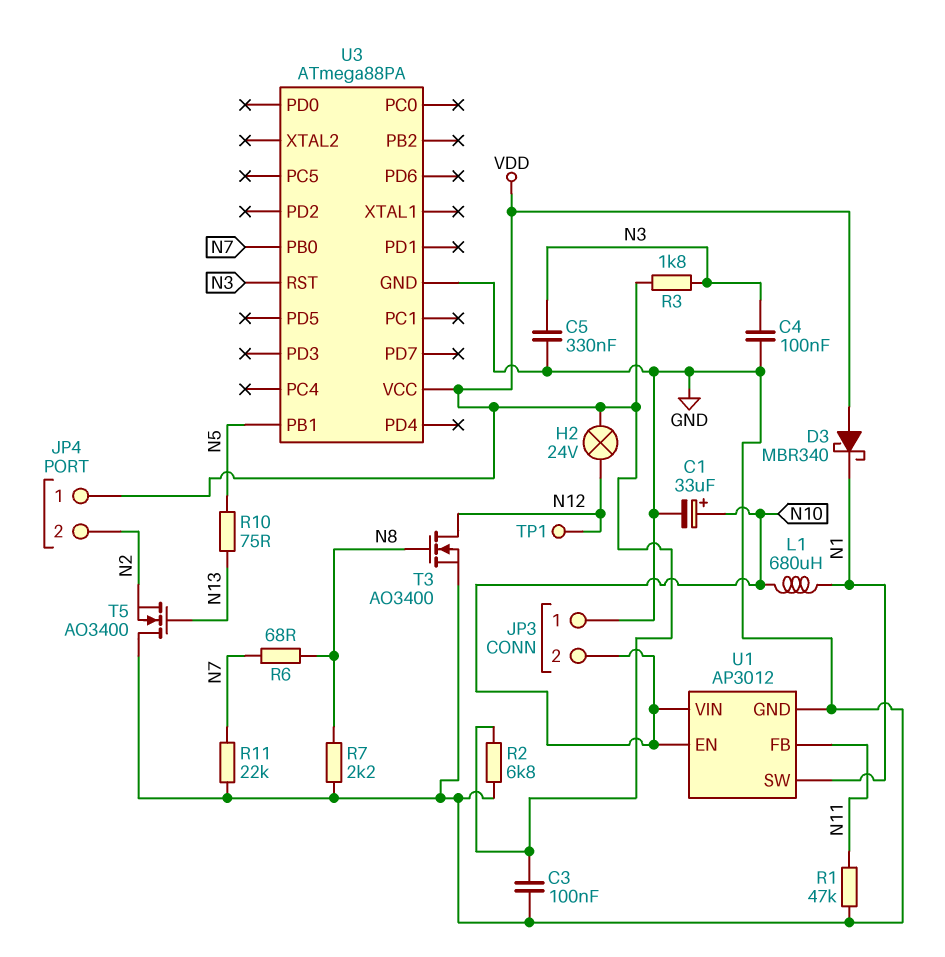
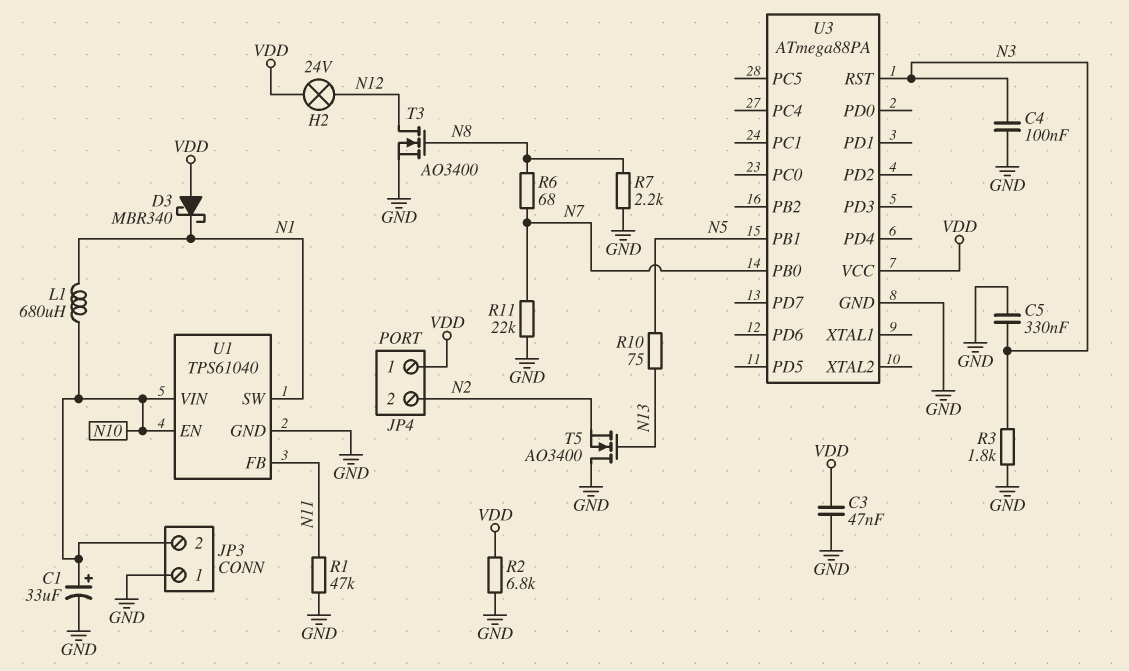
C3: 100nF (GND, VDD) -> 47nF (GND, VDD)
R3: 1.8k (N3, VDD) -> 1.8k (GND, N3)
TP1: test point (N12) -> none
U1: AP3012 -> TPS61040

